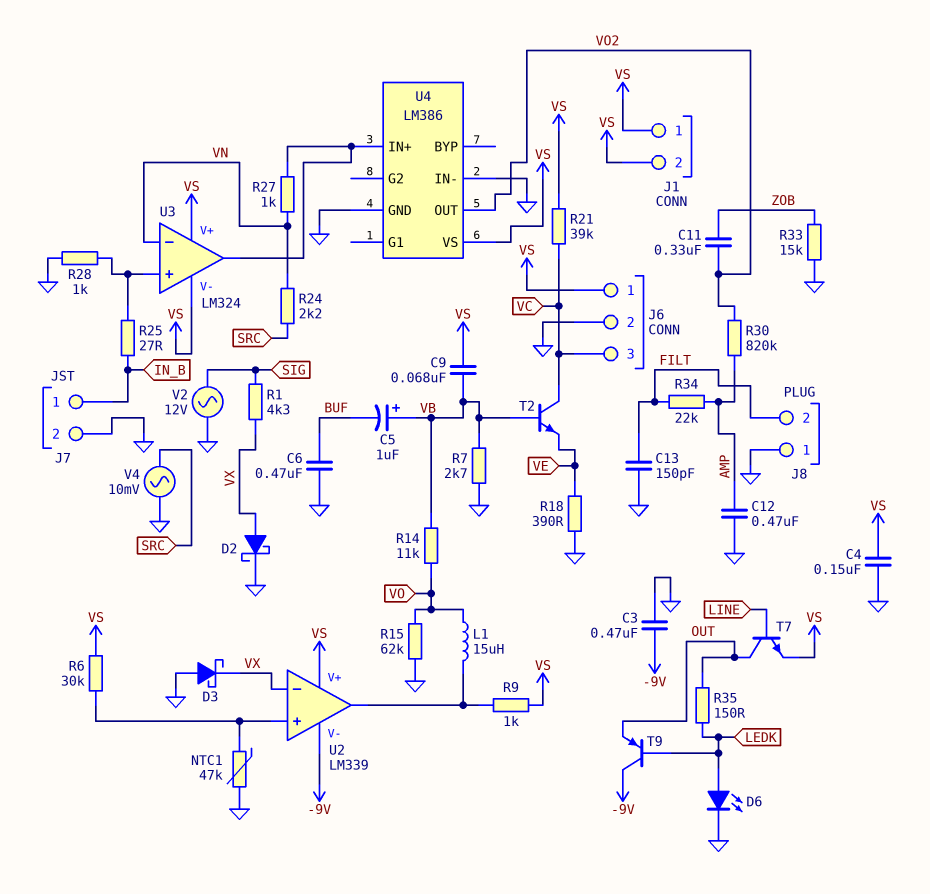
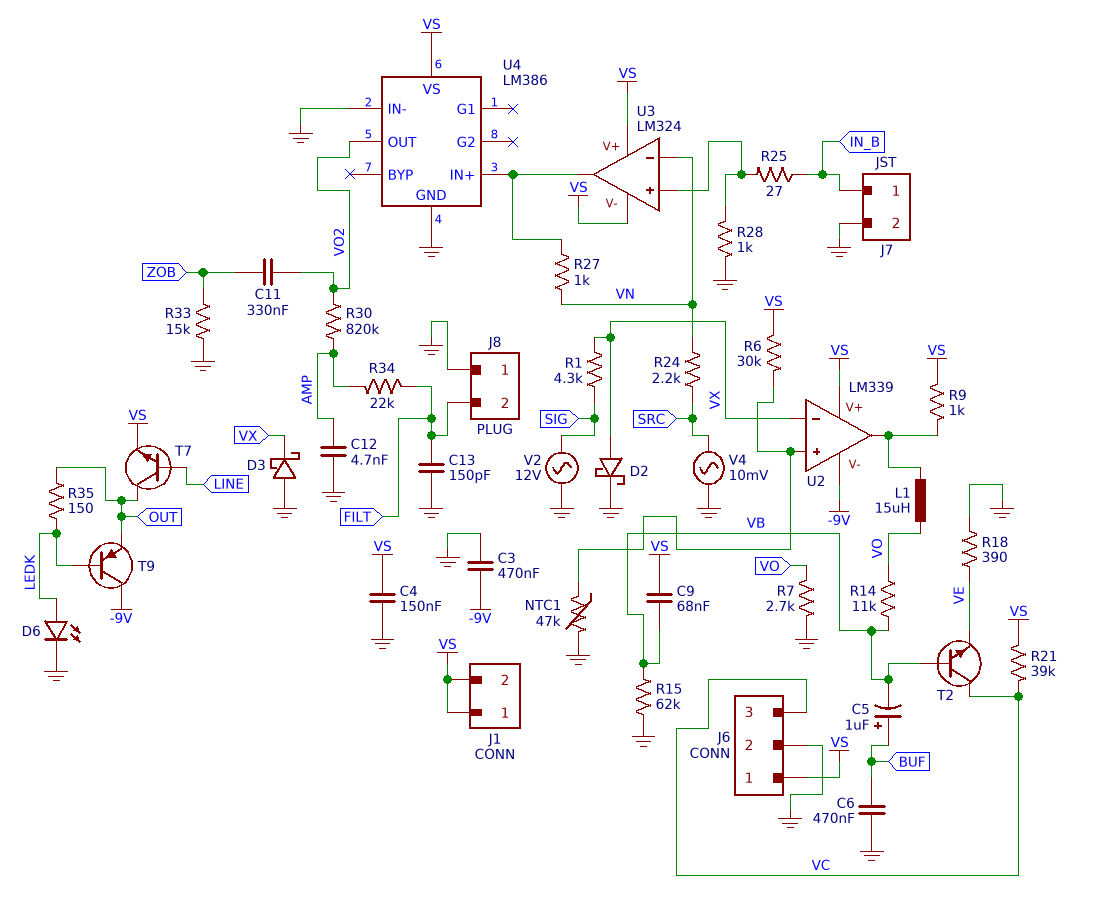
C5: 1uF (plus VB, minus BUF) -> 1uF (plus BUF, minus VB)
C12: 470nF (AMP, GND) -> 4.7nF (AMP, GND)
R7: 2.7k (GND, VB) -> 2.7k (GND, VO)
R15: 62k (GND, VO) -> 62k (GND, VB)

